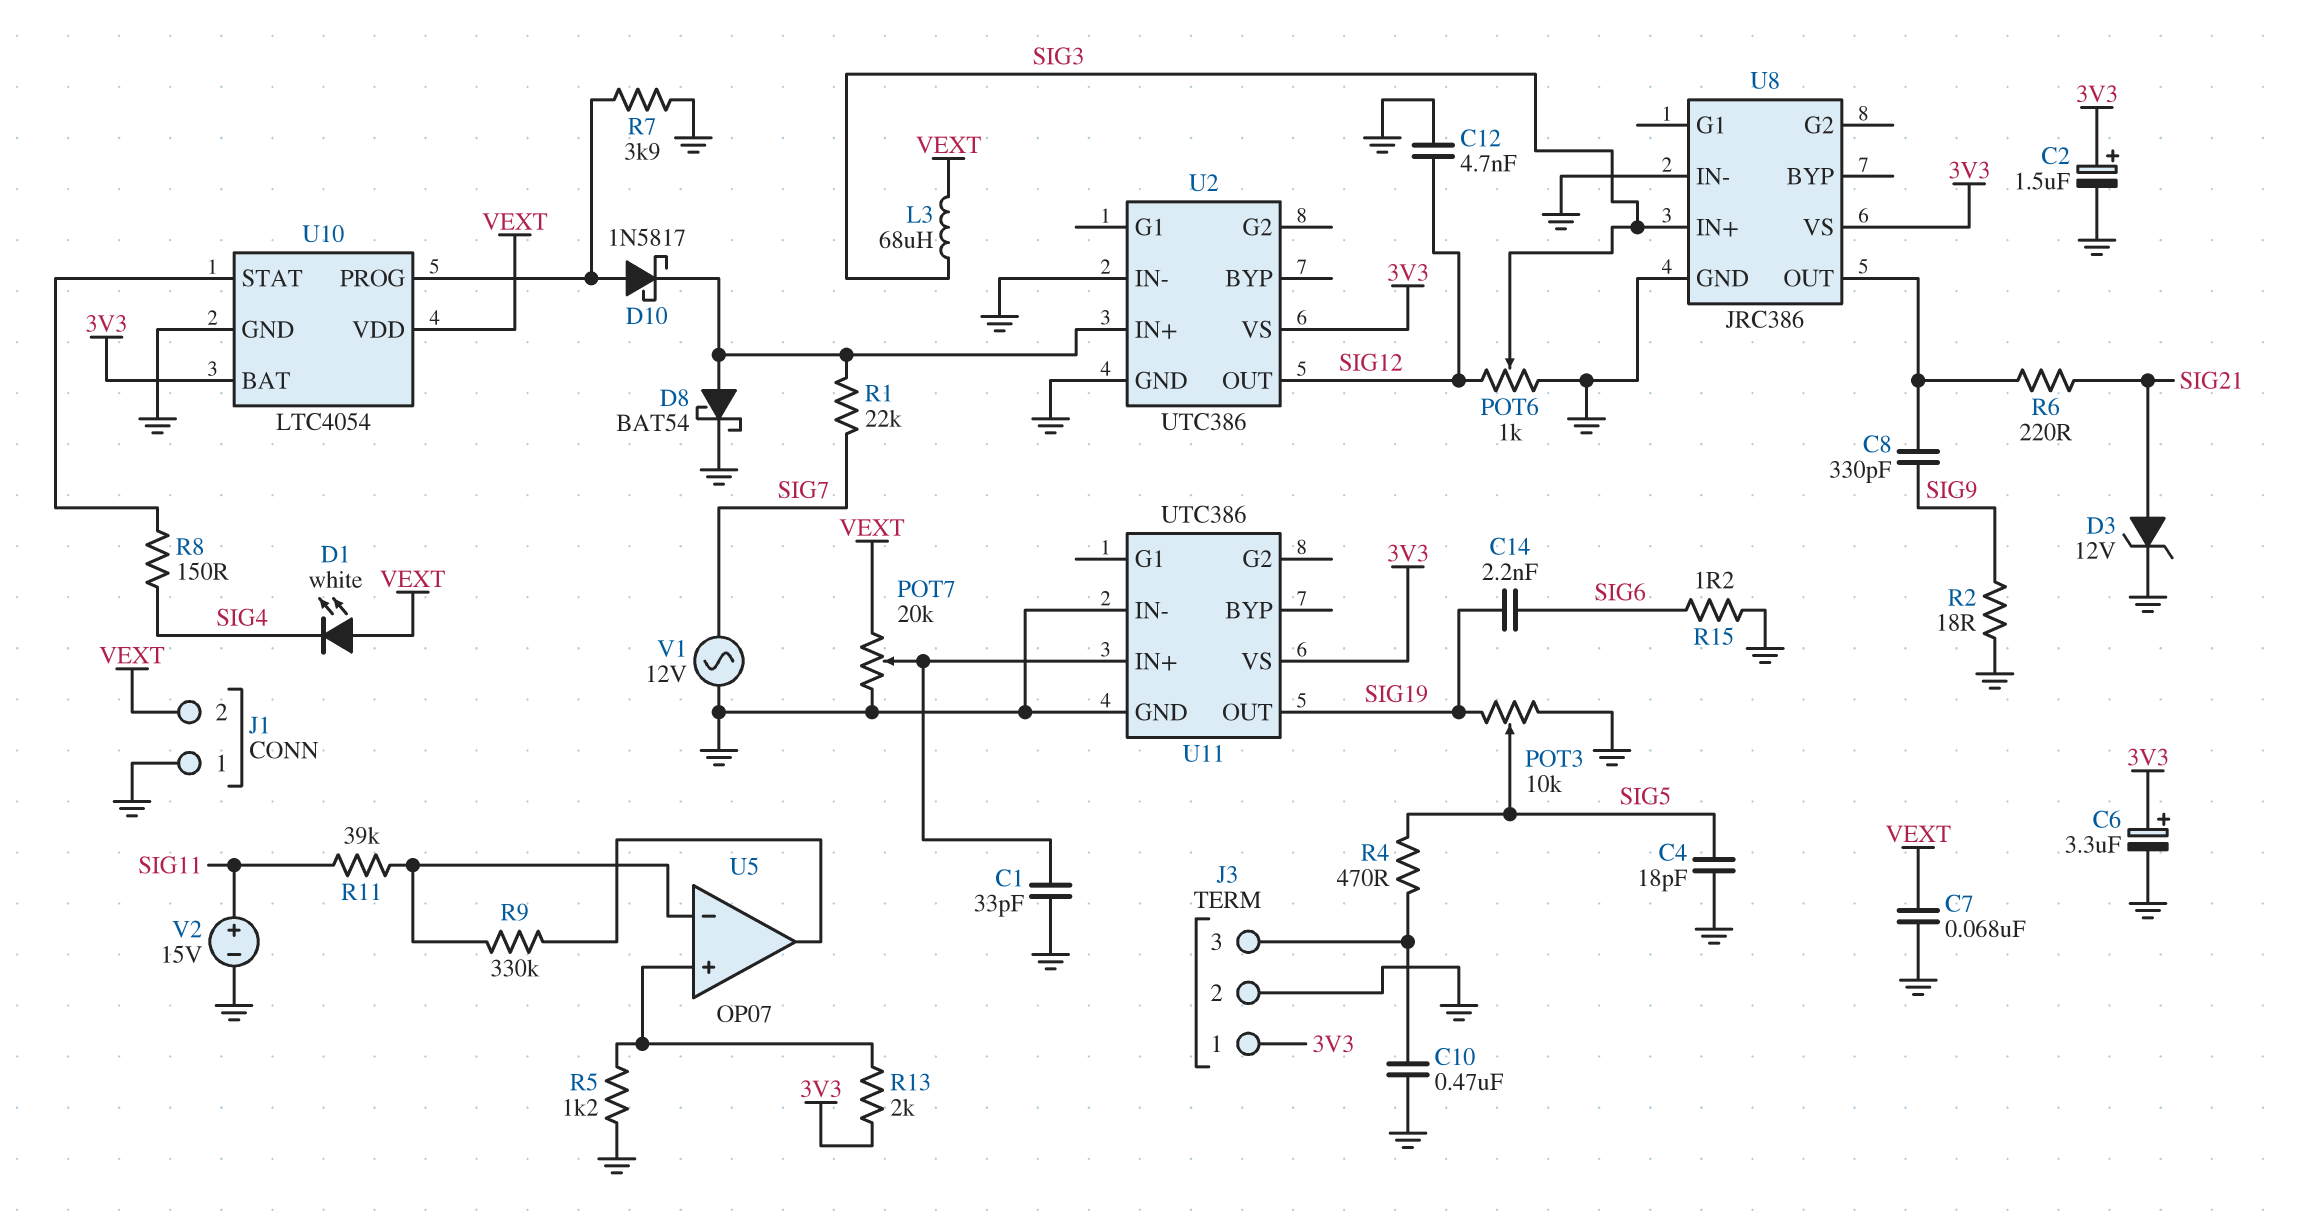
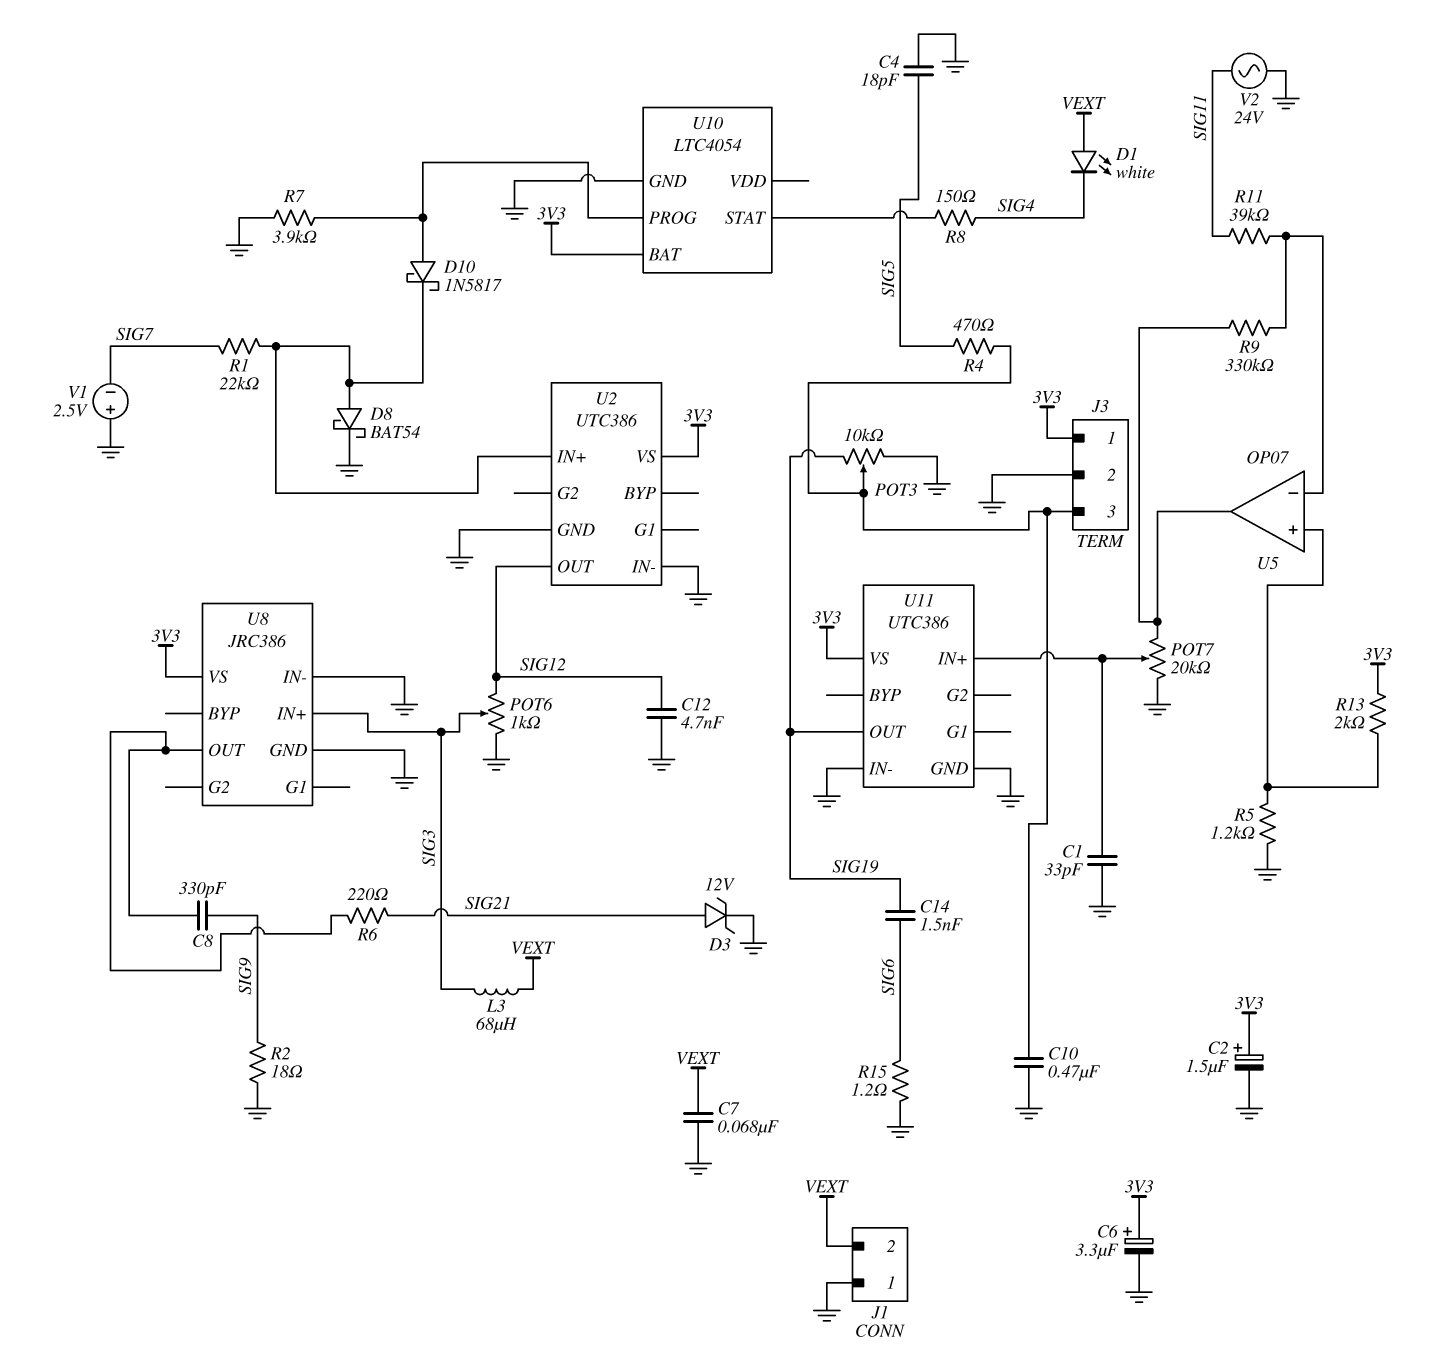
C14: 2.2nF (SIG6, SIG19) -> 1.5nF (SIG6, SIG19)
POT3: 10k (GND, SIG19, wiper SIG5) -> 10k (GND, SIG19, wiper J3/3)
POT7: 20k (GND, VEXT, wiper U11/IN+) -> 20k (GND, U5/out, wiper U11/IN+)
U10 pin VDD: VEXT -> none
V1: AC 12V (GND, SIG7) -> 2.5V (plus GND, minus SIG7)
V2: 15V (plus SIG11, minus GND) -> AC 24V (GND, SIG11)

